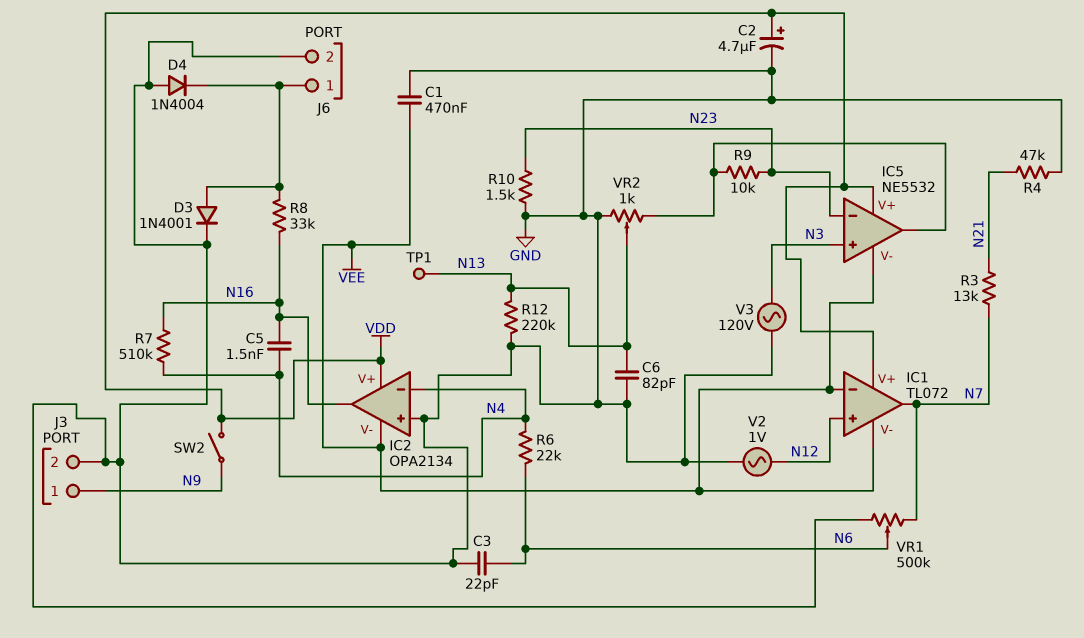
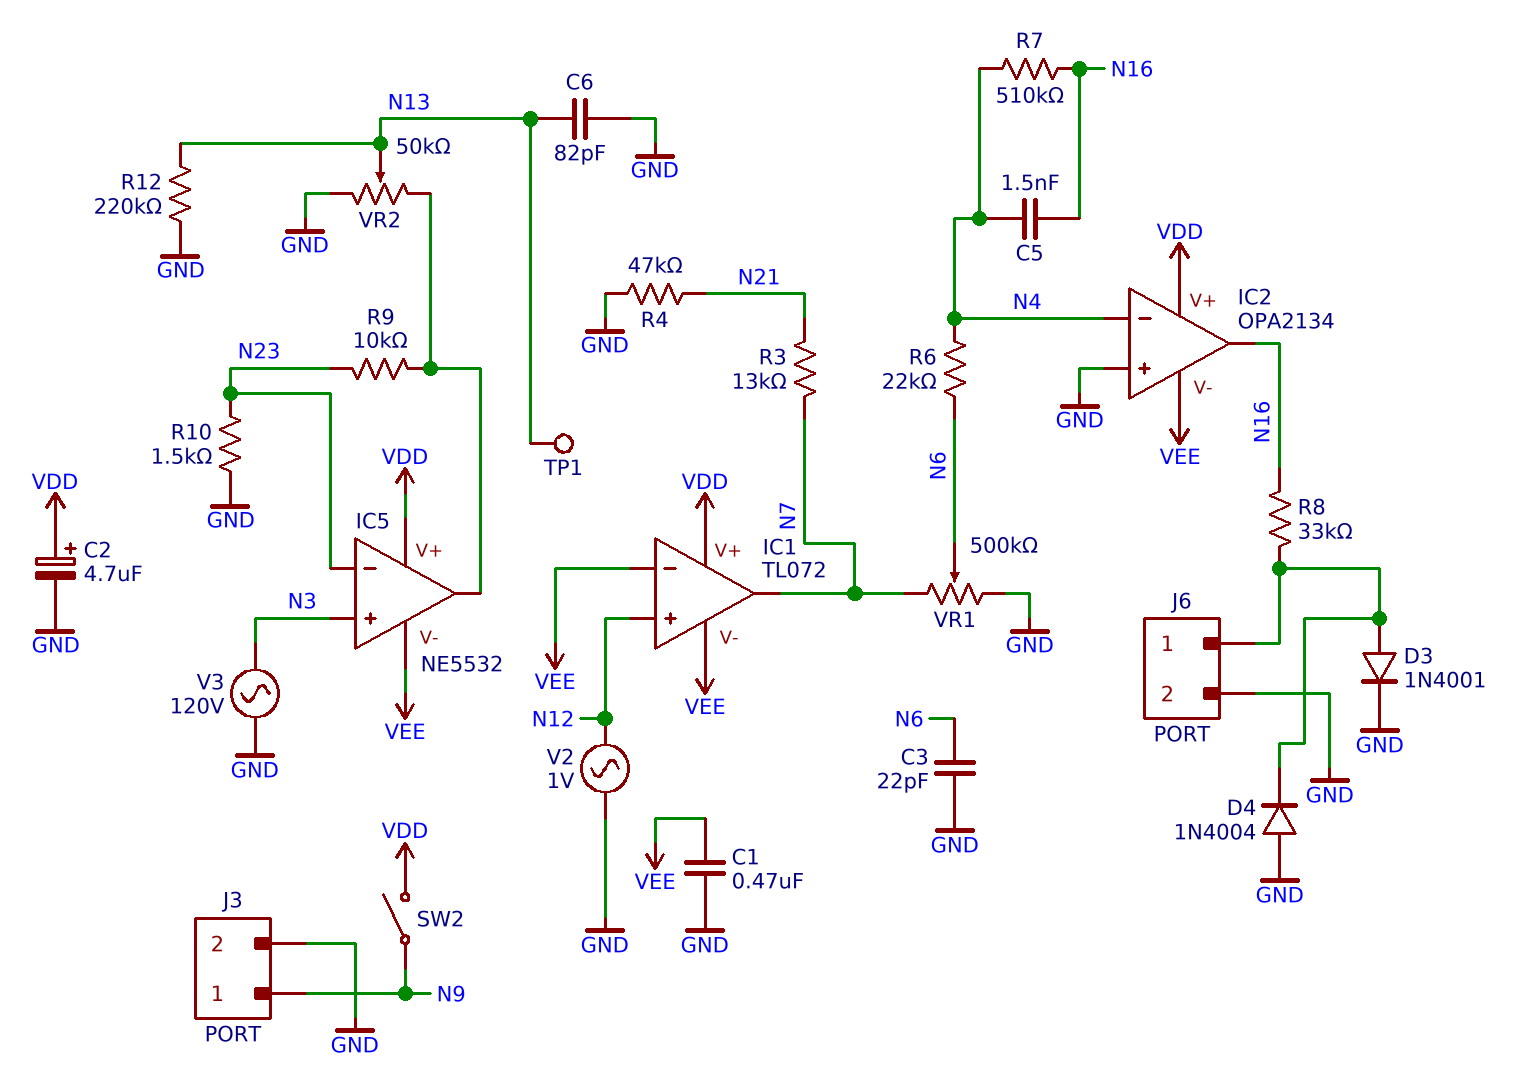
VR2: 1k (GND, IC5/out, wiper N13) -> 50k (GND, IC5/out, wiper N13)

